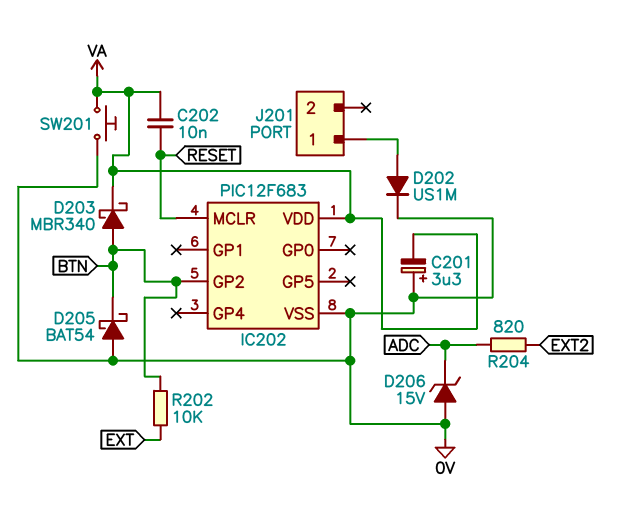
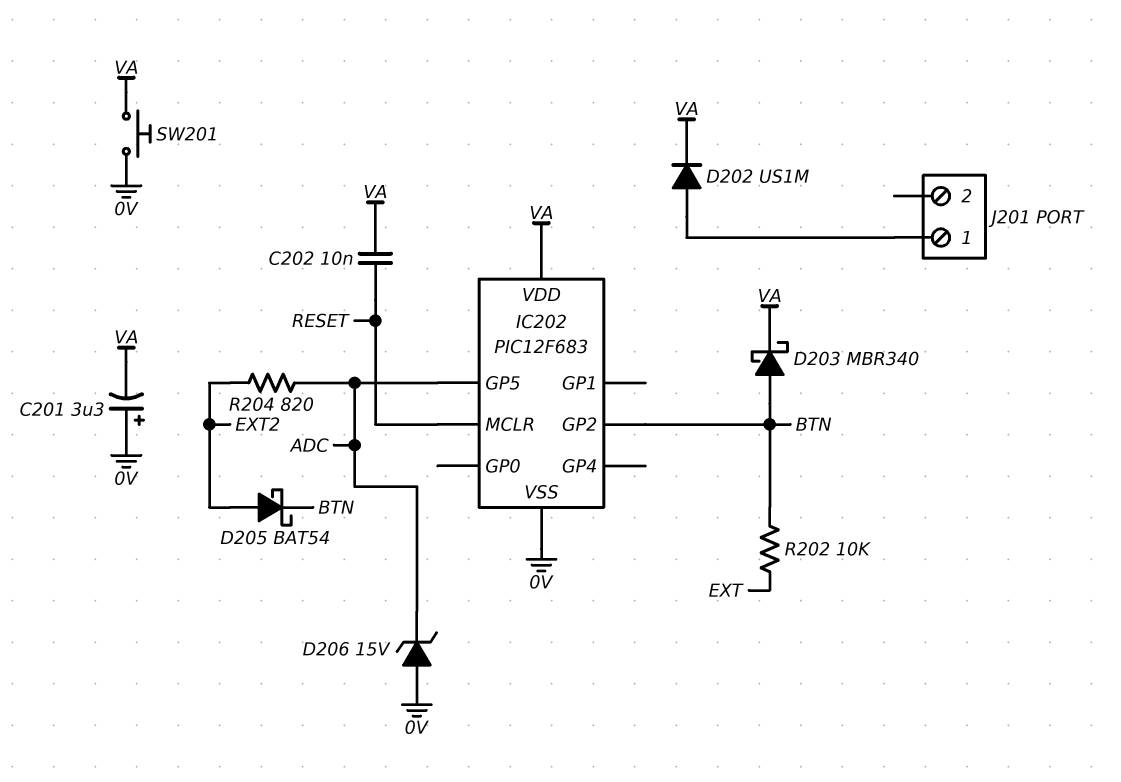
D202: diode US1M (A J201/1, K 0V) -> diode US1M (A J201/1, K VA)
D205: schottky BAT54 (A 0V, K BTN) -> schottky BAT54 (A EXT2, K BTN)
IC202 pin GP5: none -> ADC

